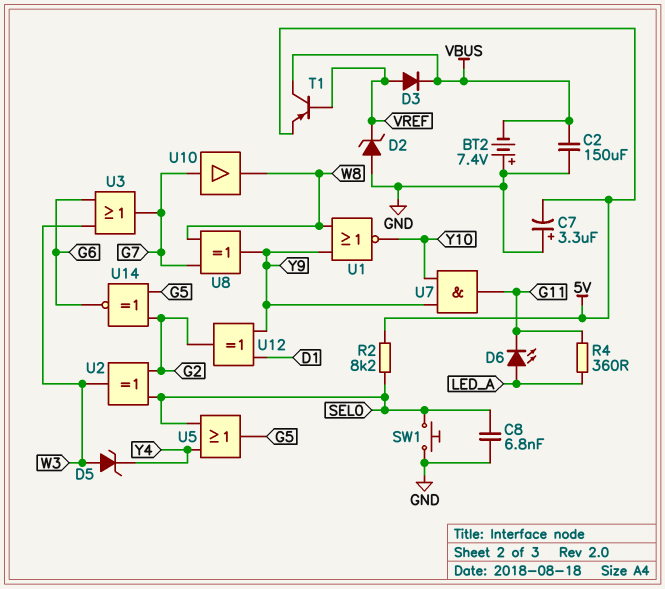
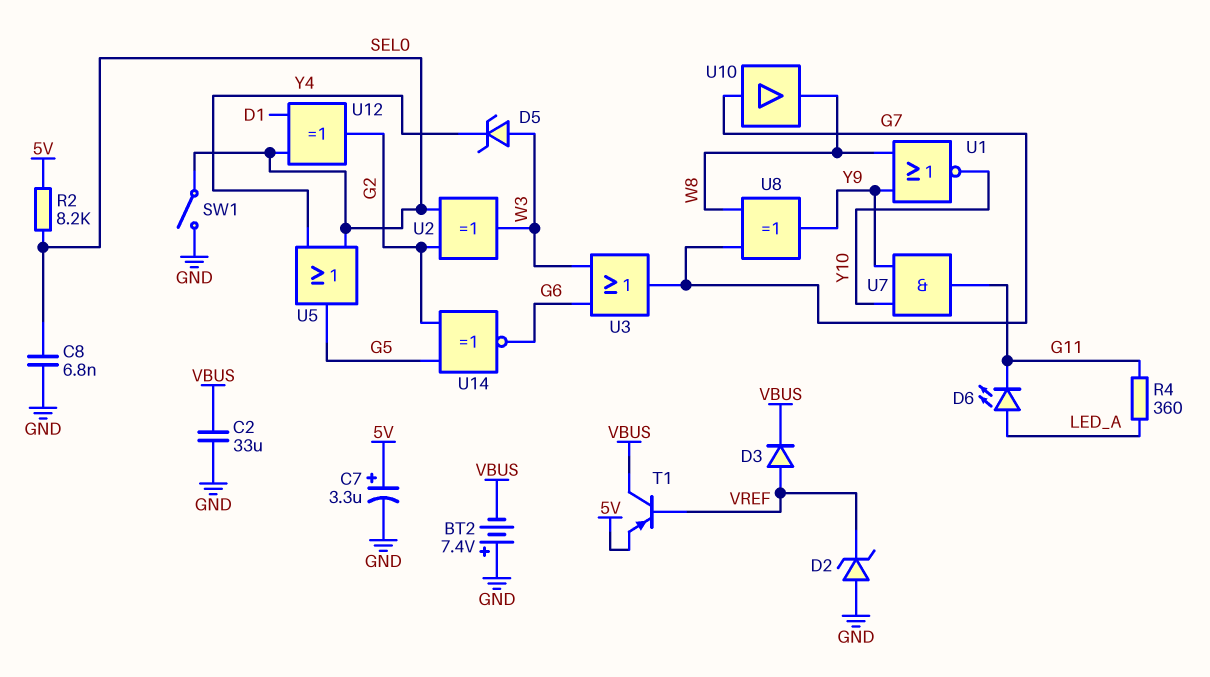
C2: 150uF (GND, VBUS) -> 33uF (GND, VBUS)
C7: 3.3uF (plus GND, minus 5V) -> 3.3uF (plus 5V, minus GND)
SW1: button (GND, SEL0) -> switch (GND, SEL0)
U12: XOR (in D1, in Y9, out G2) -> XOR (in D1, in SEL0, out G2)

